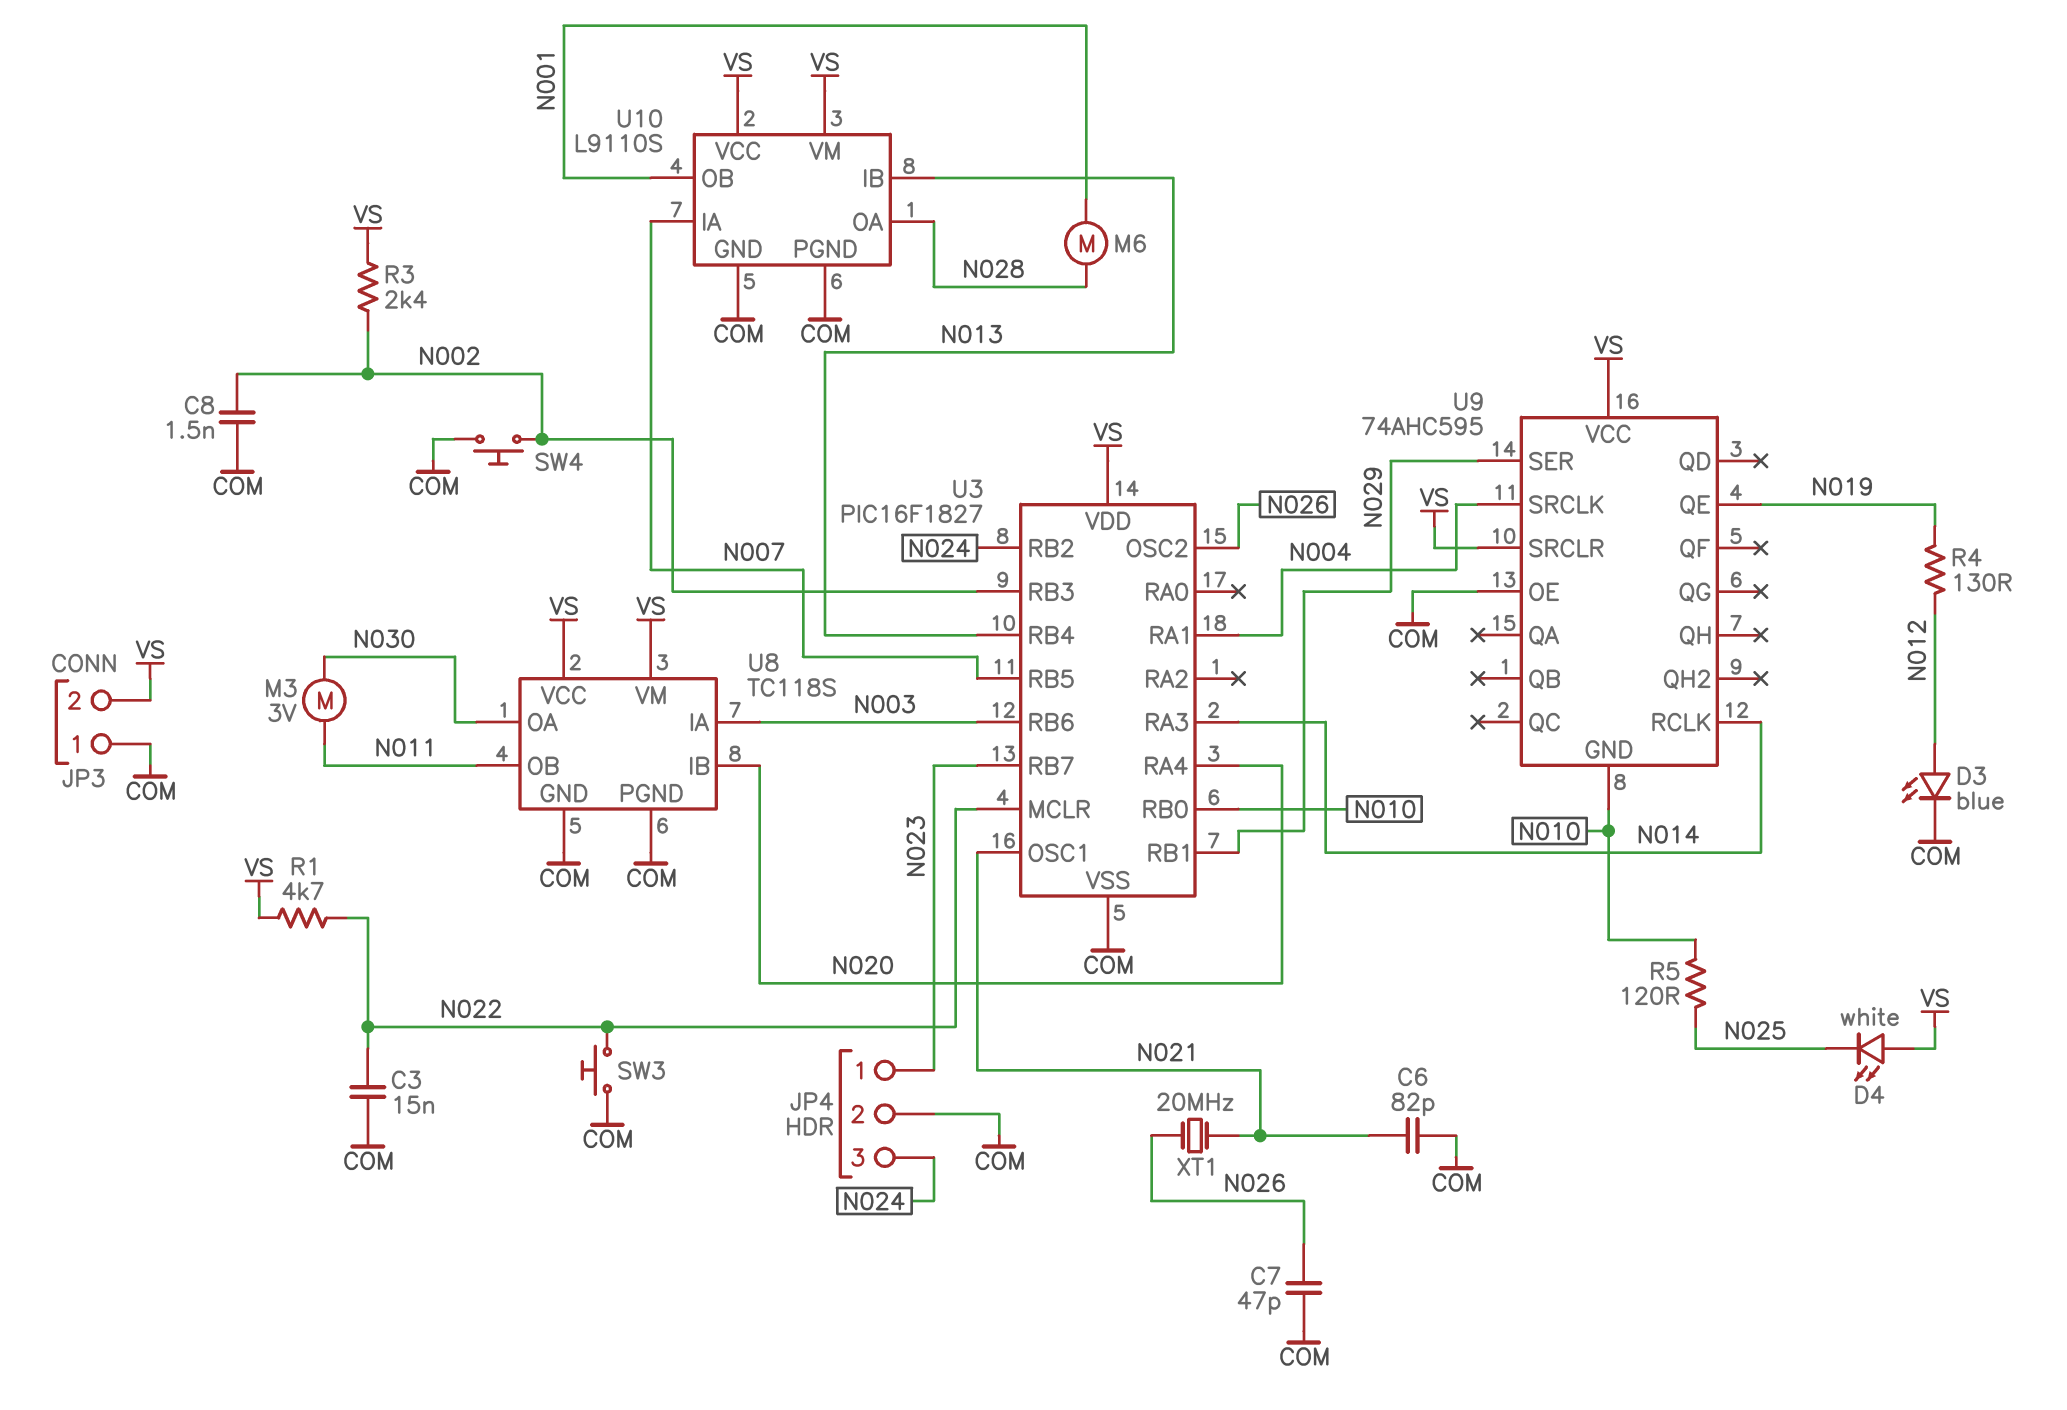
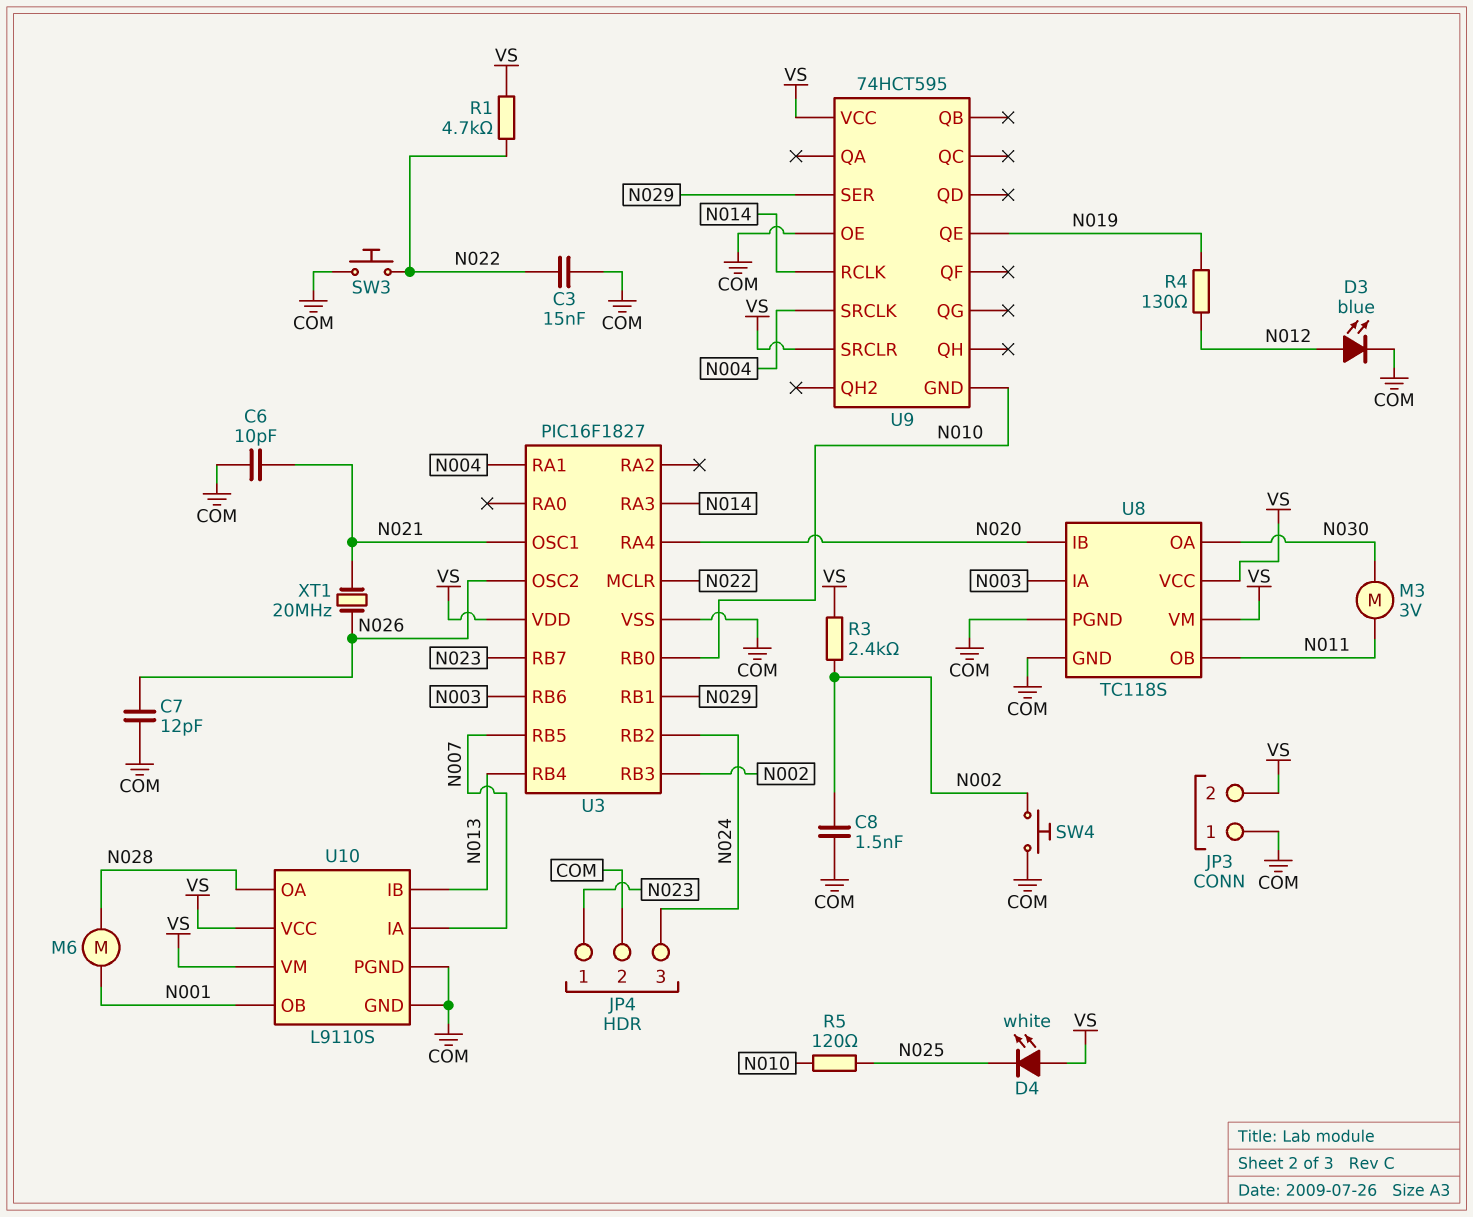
C6: 82pF (COM, N021) -> 10pF (COM, N021)
C7: 47pF (COM, N026) -> 12pF (COM, N026)
U9: 74AHC595 -> 74HCT595

